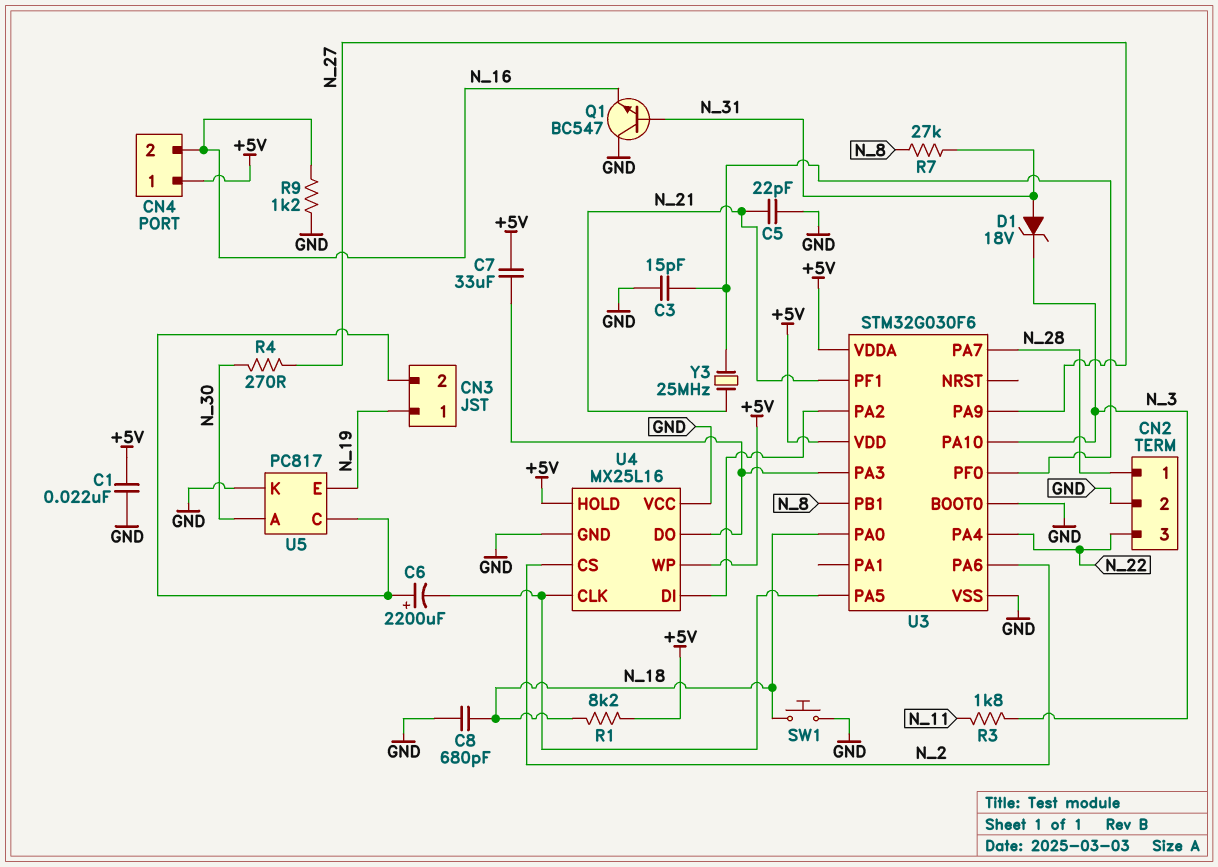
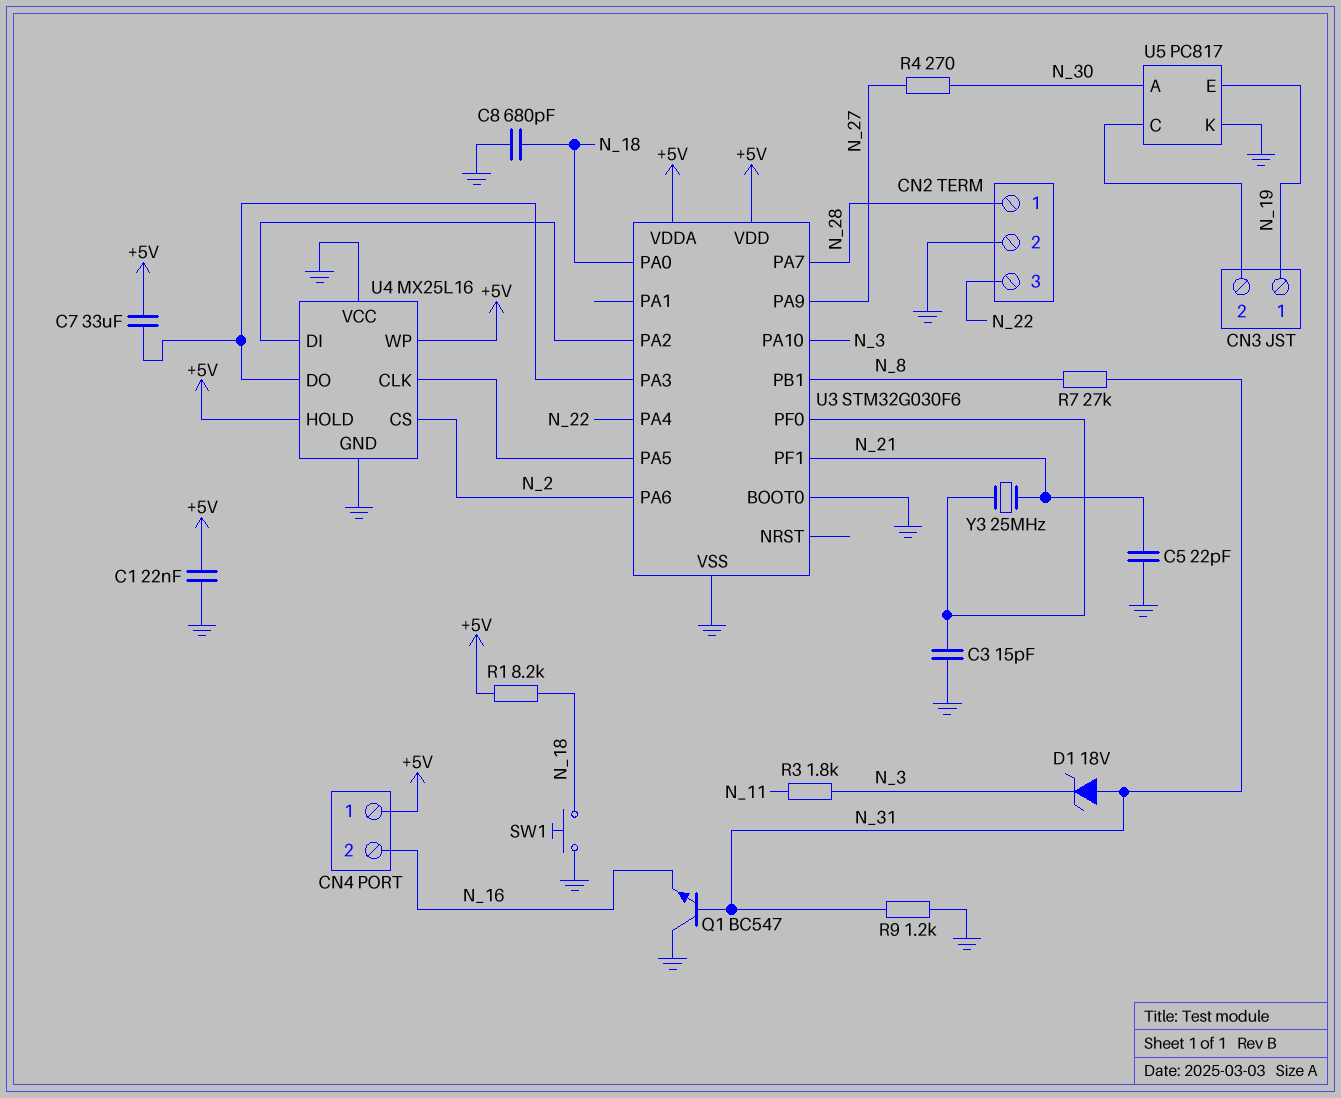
C6: 2200uF (plus CN3/2, minus U3/PA5) -> none
R9: 1.2k (GND, N_16) -> 1.2k (GND, N_31)

